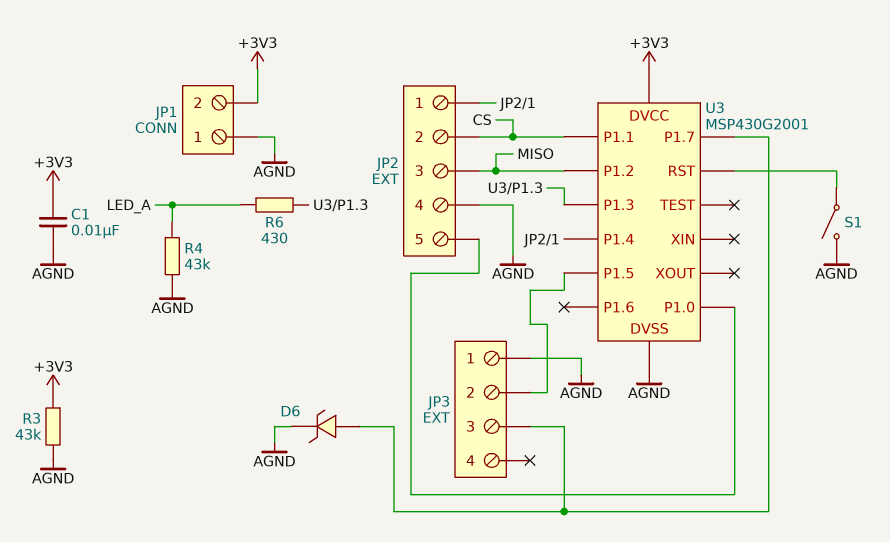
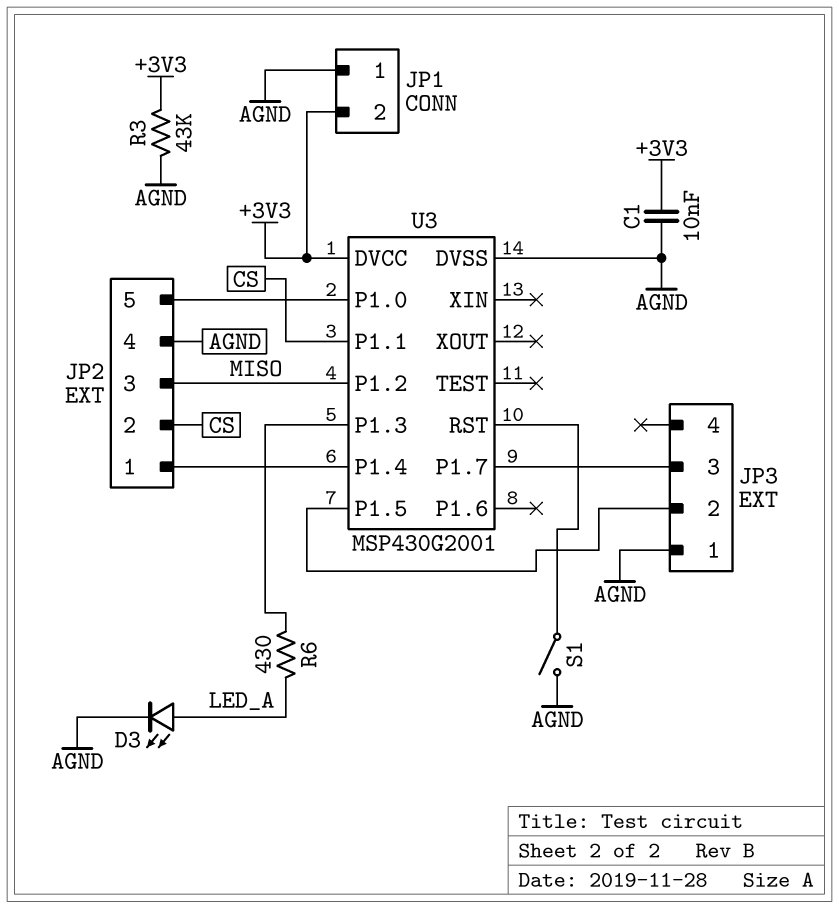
D3: none -> LED (A LED_A, K AGND)
D6: zener (A JP3/3, K AGND) -> none
R4: 43k (AGND, LED_A) -> none

